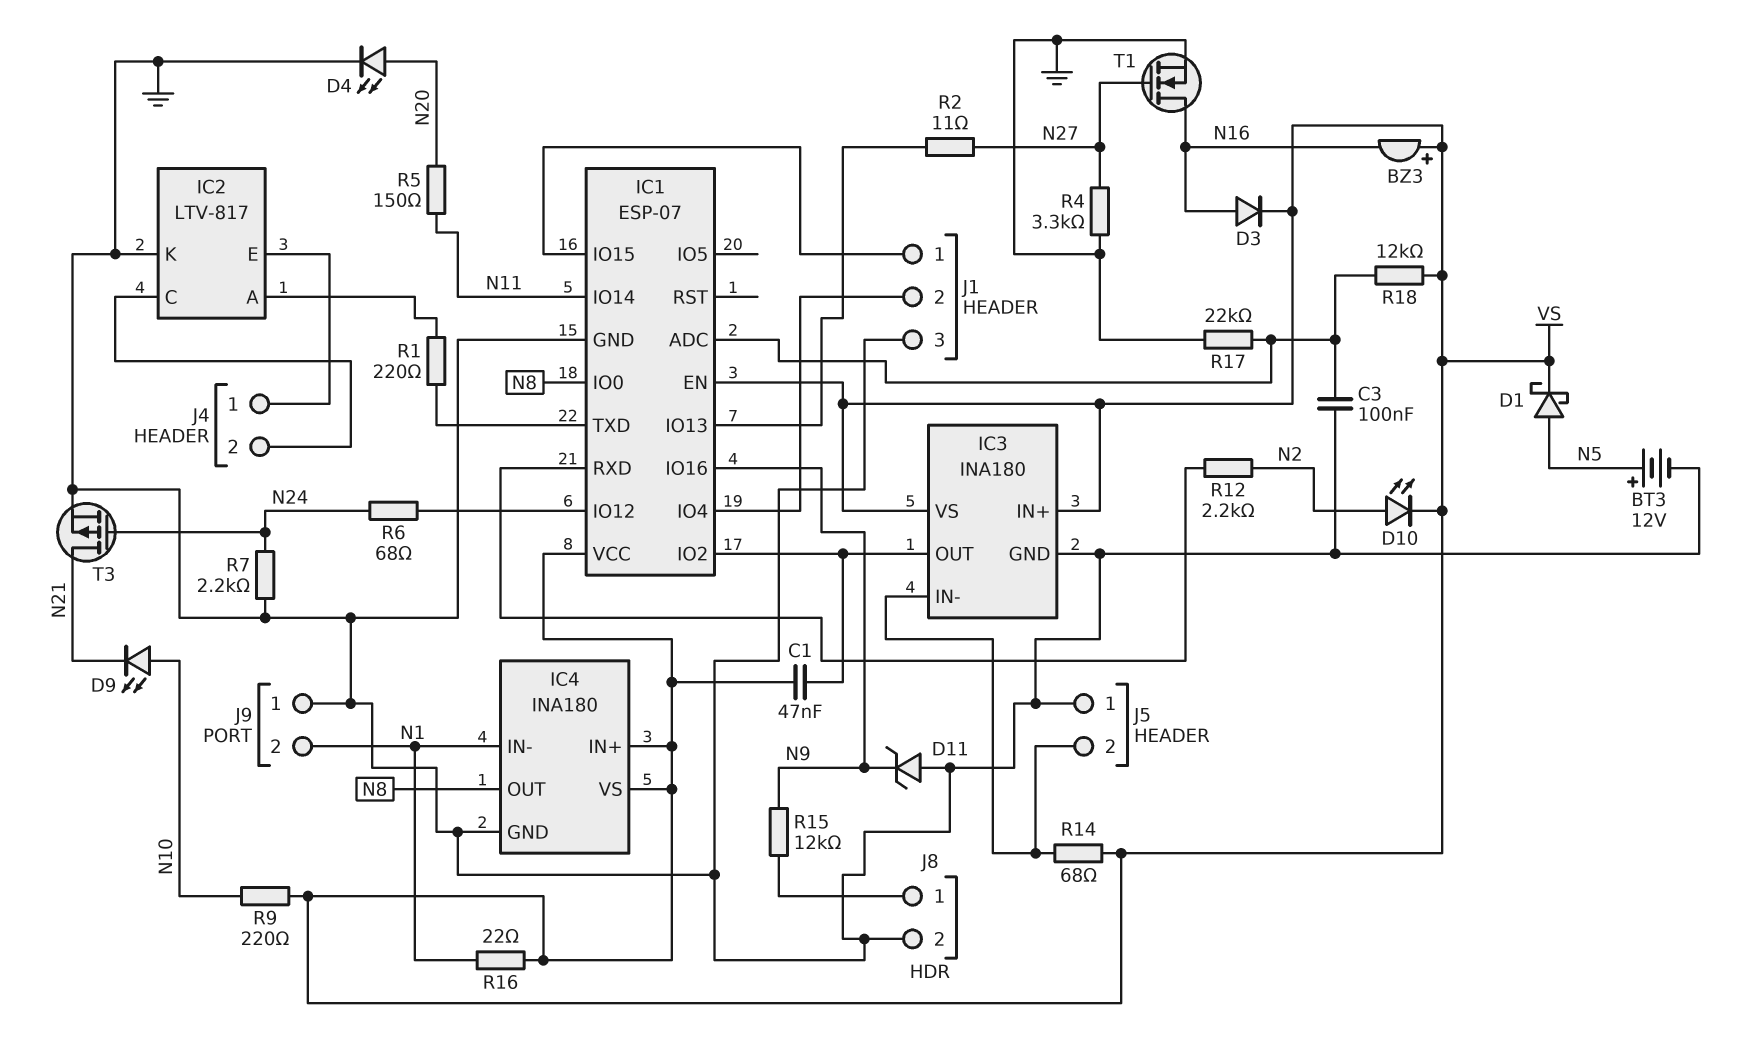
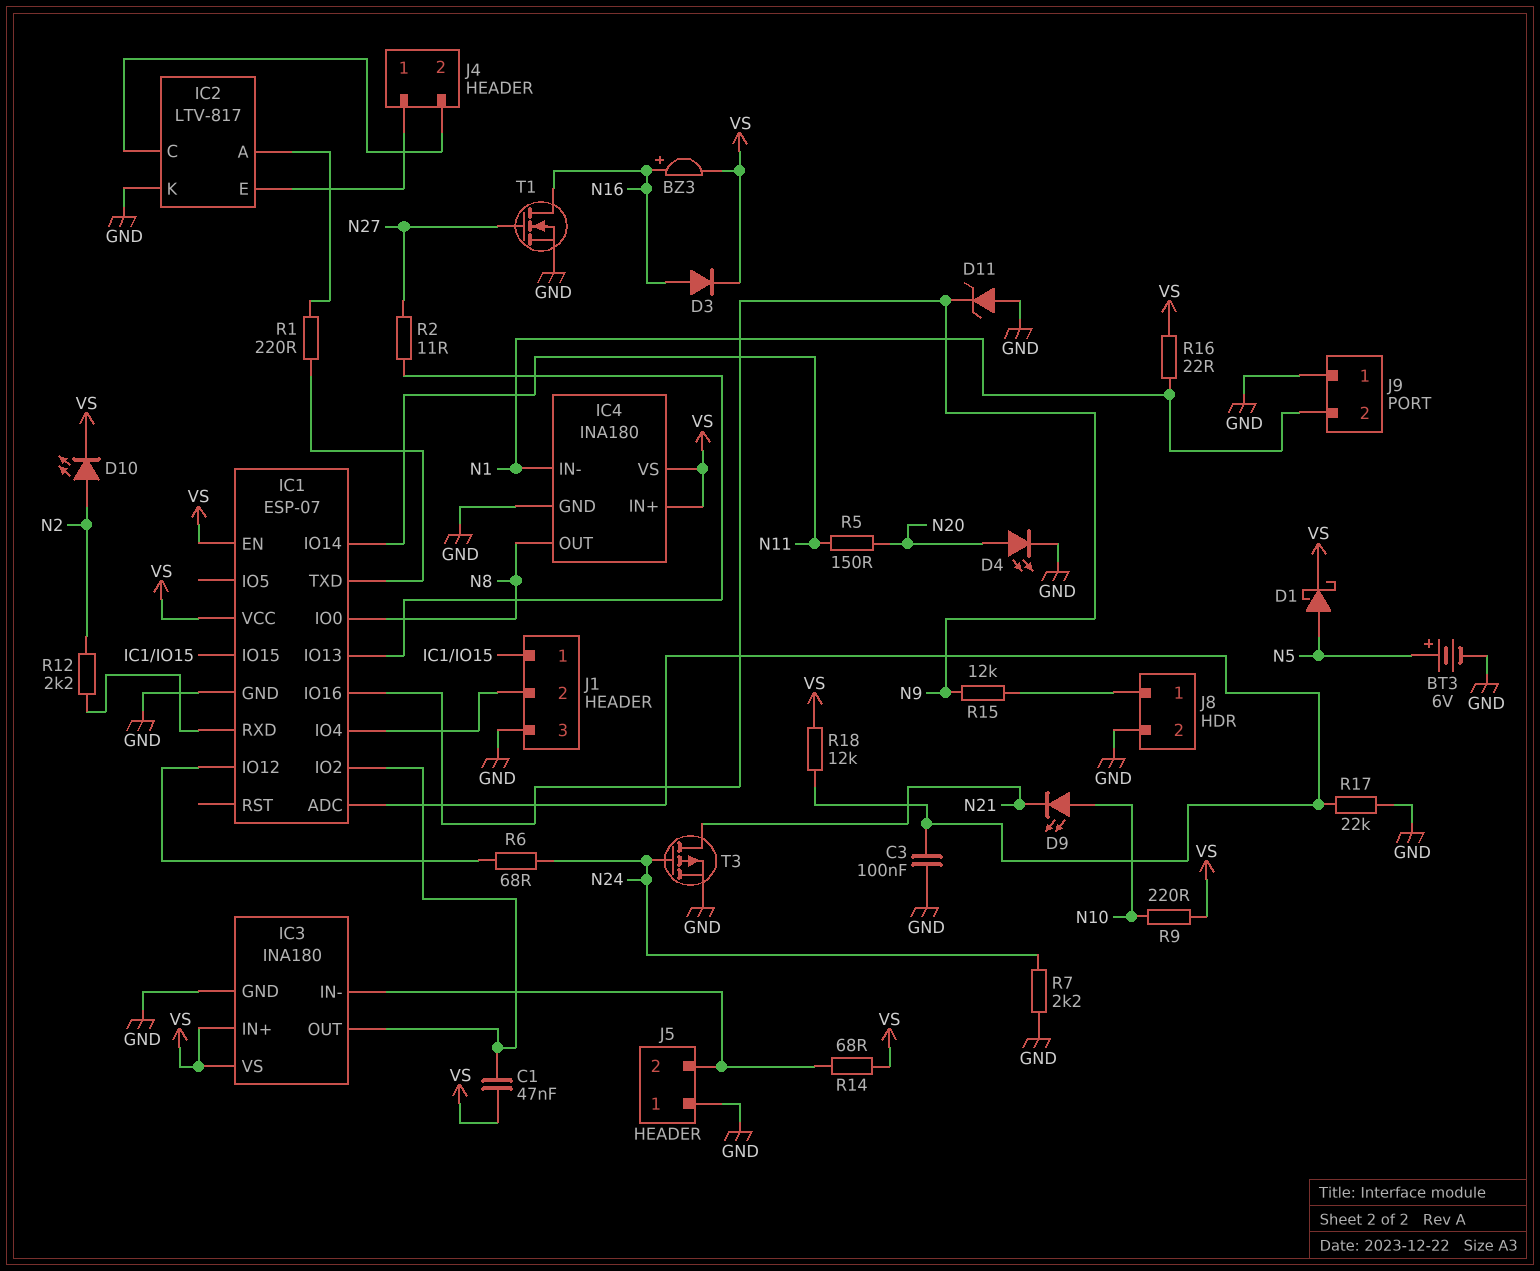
BT3: 12V (plus N5, minus GND) -> 6V (plus N5, minus GND)
BZ3: buzzer (plus VS, minus N16) -> buzzer (plus N16, minus VS)
R4: 3.3k (GND, N27) -> none

